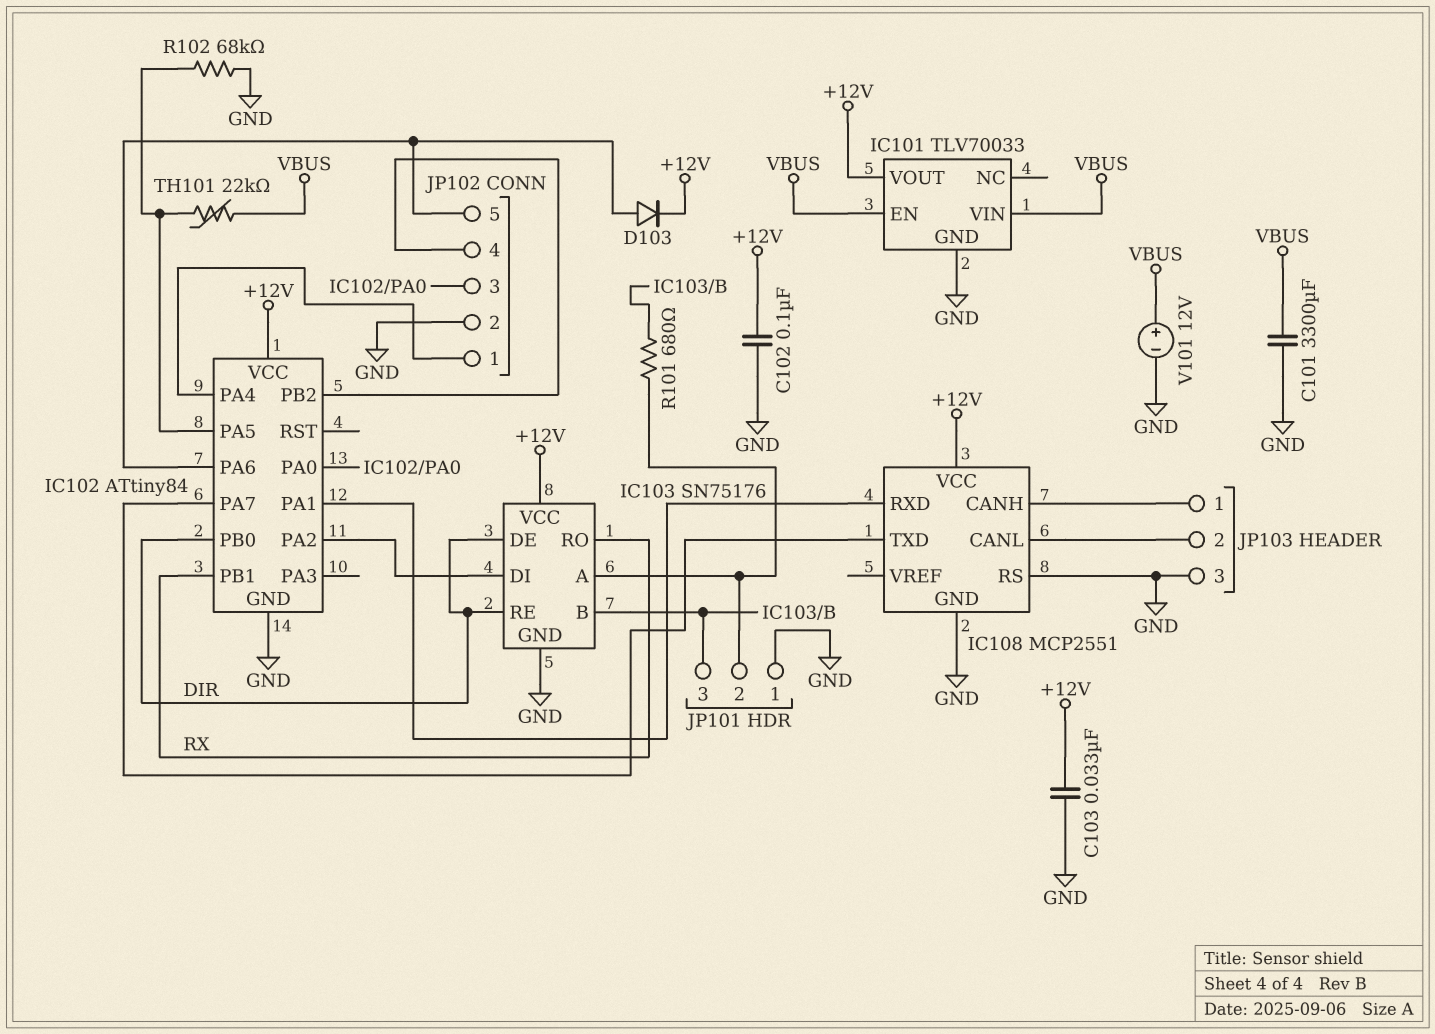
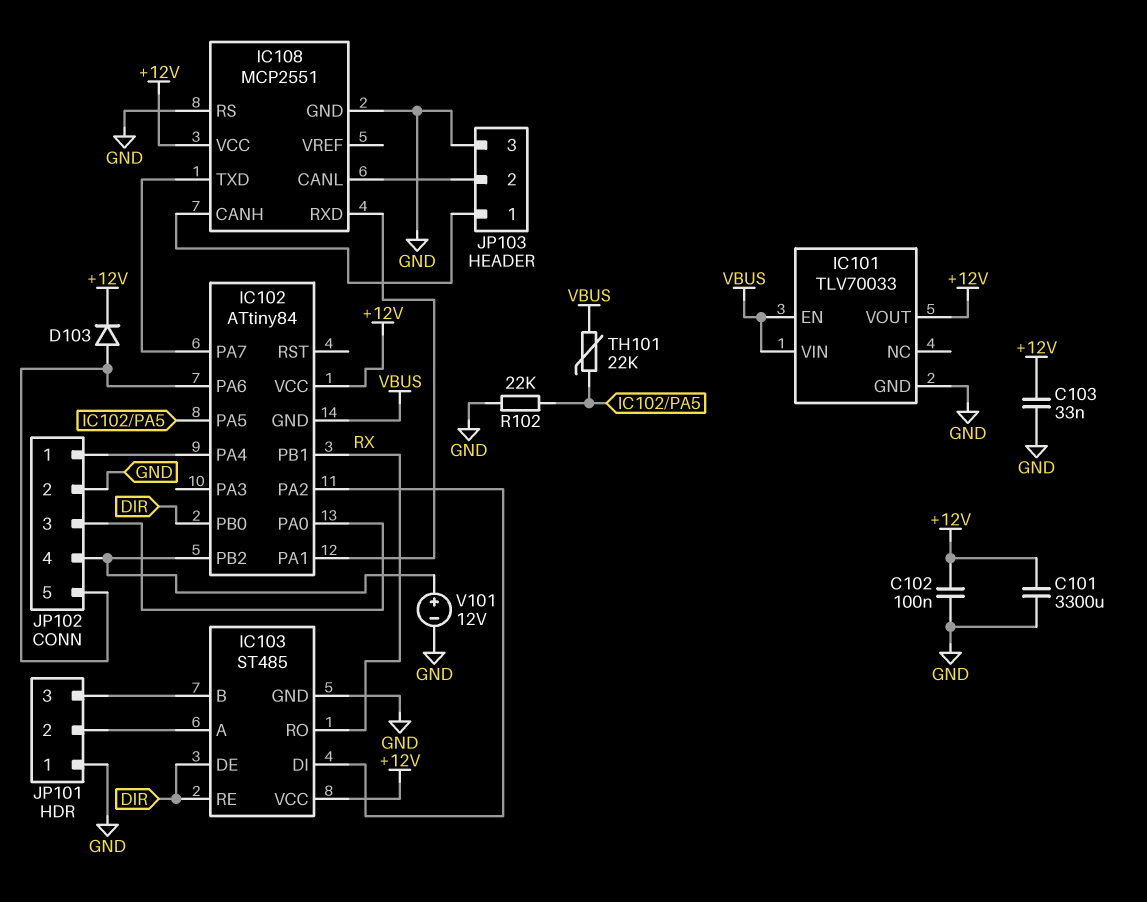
C101: 3300uF (GND, VBUS) -> 3300uF (+12V, GND)
IC102 pin GND: GND -> VBUS
IC103: SN75176 -> ST485
R101: 680 (IC103/A, IC103/B) -> none
R102: 68k (GND, IC102/PA5) -> 22k (GND, IC102/PA5)
V101: 12V (plus VBUS, minus GND) -> 12V (plus IC102/PB2, minus GND)

